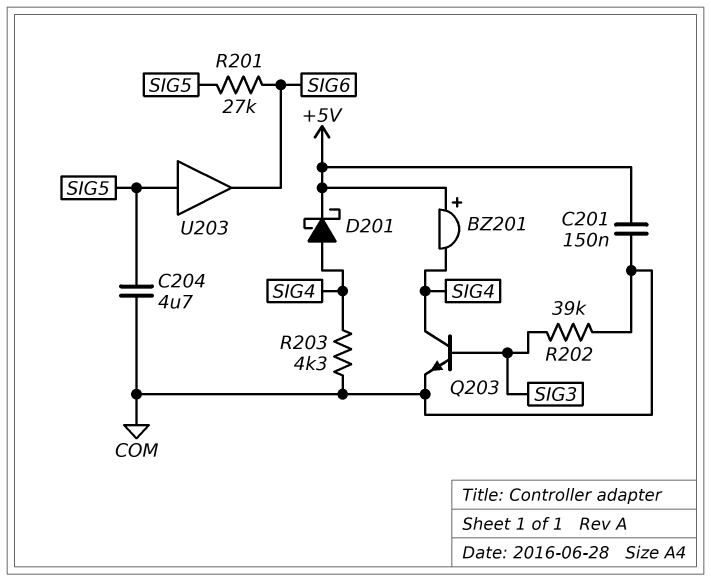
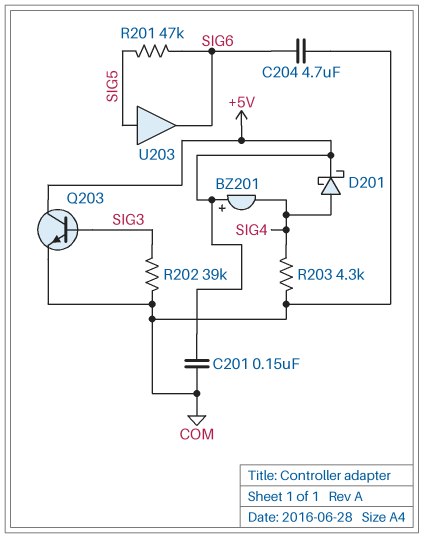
C204: 4.7uF (COM, SIG5) -> 4.7uF (COM, SIG6)
Q203: NPN (B SIG3, C SIG4, E COM) -> NPN (B SIG3, C +5V, E COM)
R201: 27k (SIG5, SIG6) -> 47k (SIG5, SIG6)

